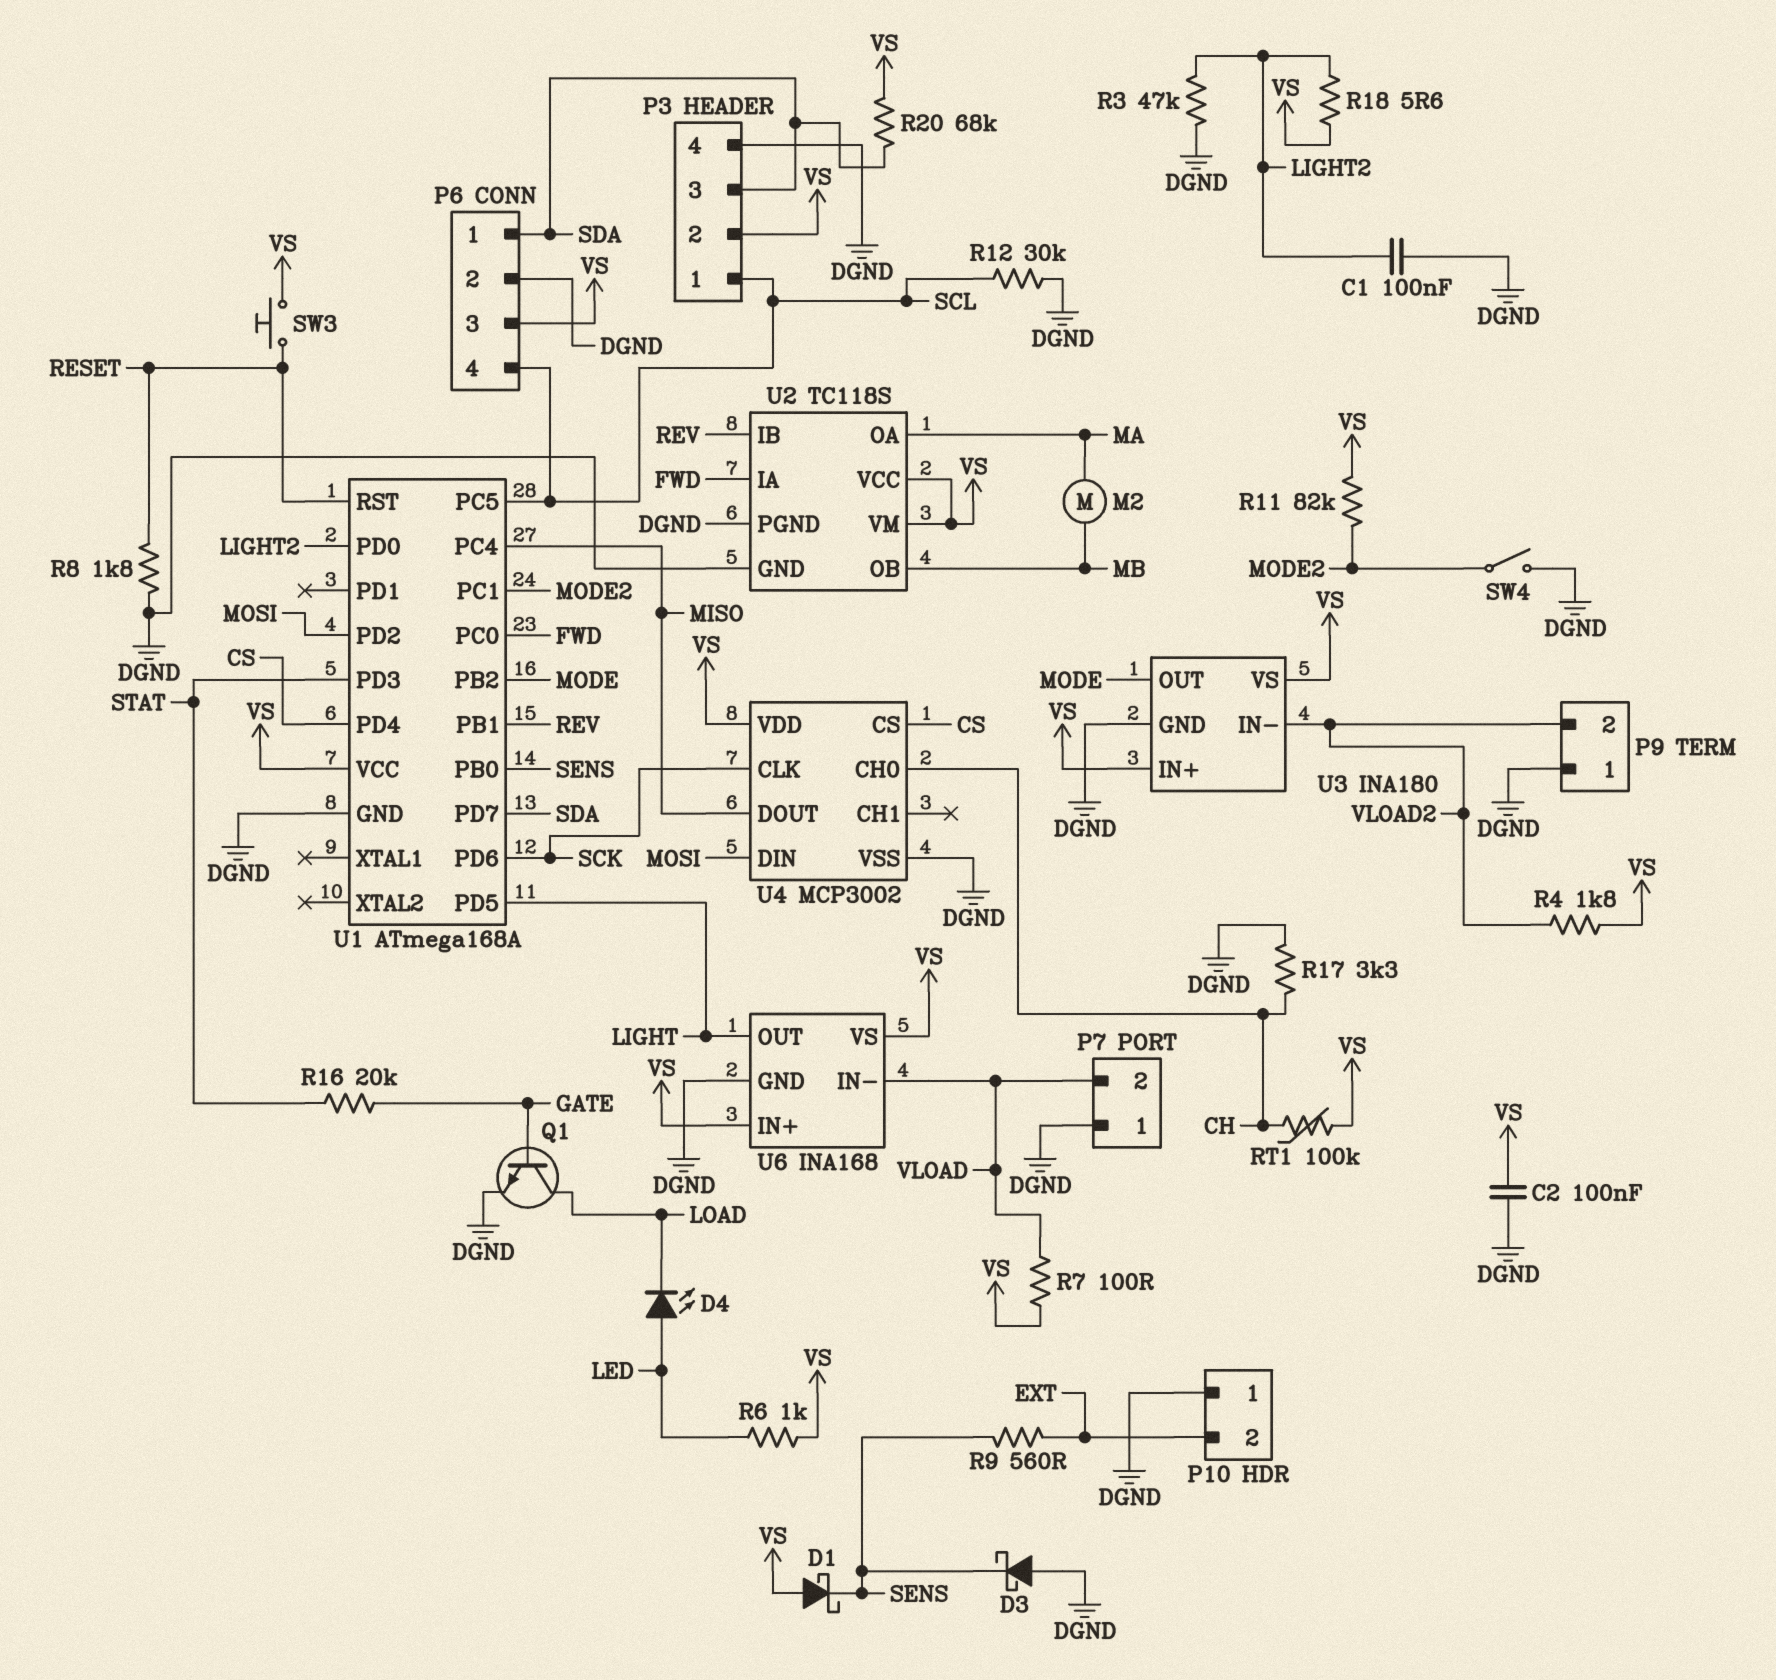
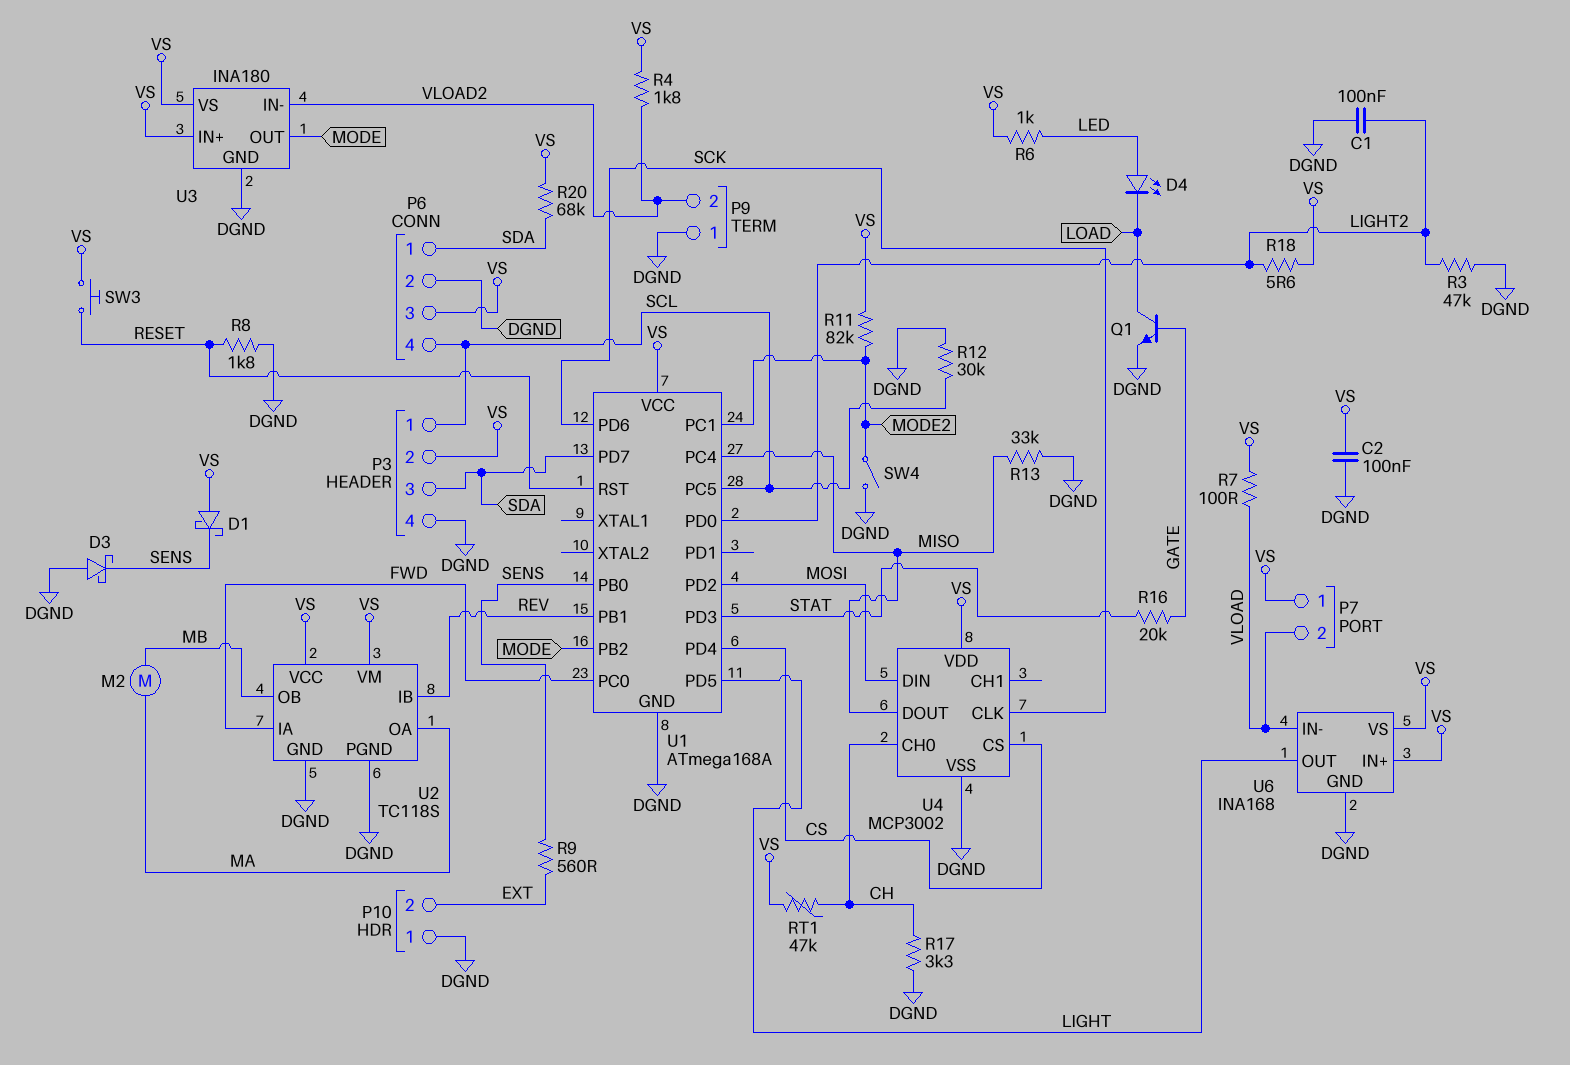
P7 pin 1: DGND -> VS
R13: none -> 33k (DGND, MISO)
RT1: 100k (CH, VS) -> 47k (CH, VS)

